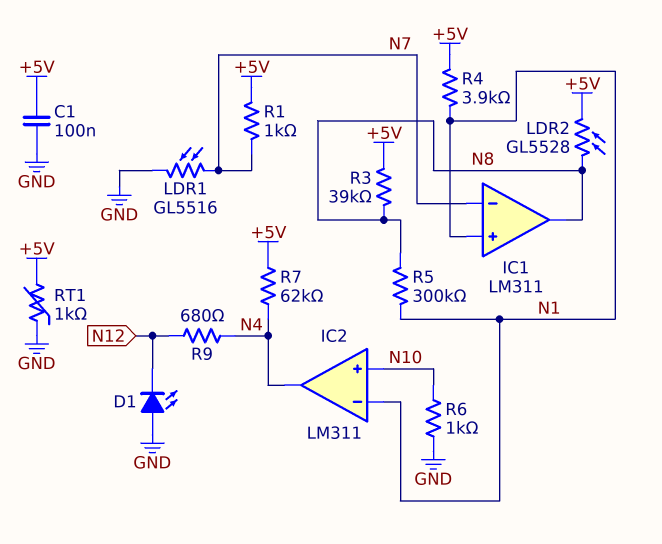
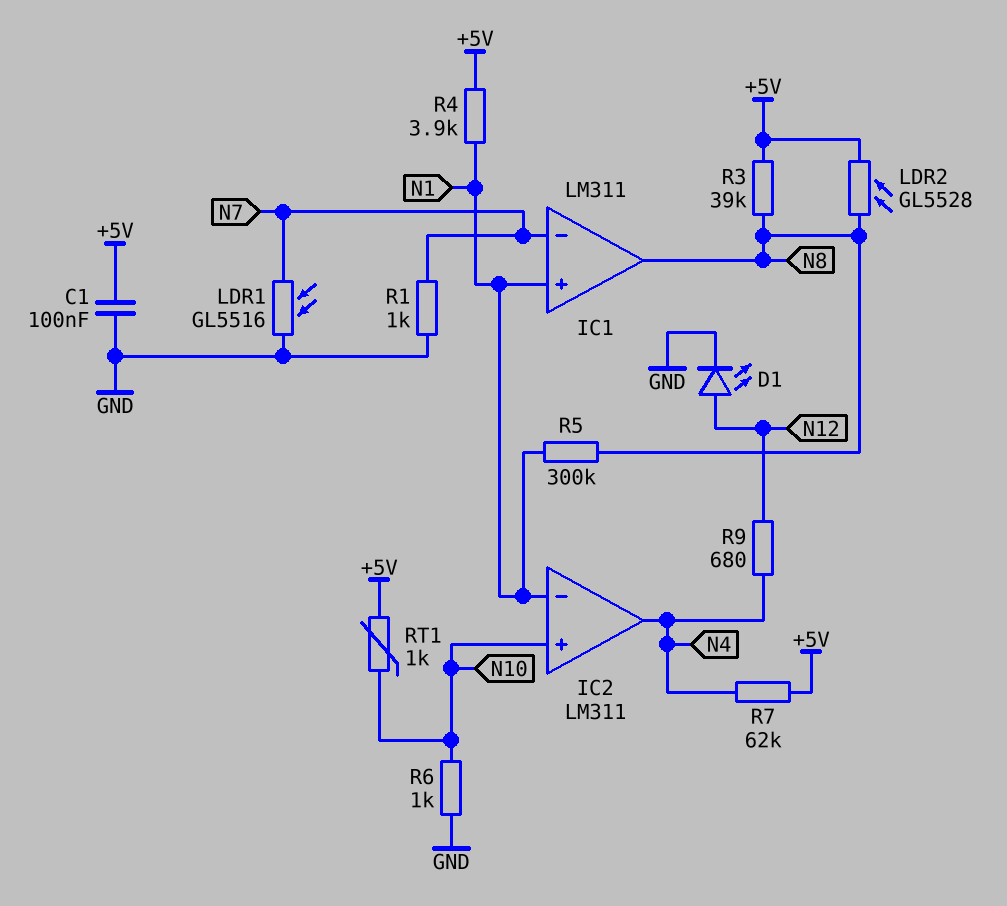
D1: LED (A GND, K N12) -> LED (A N12, K GND)
R1: 1k (+5V, N7) -> 1k (GND, N7)
RT1: 1k (+5V, GND) -> 1k (+5V, N10)

